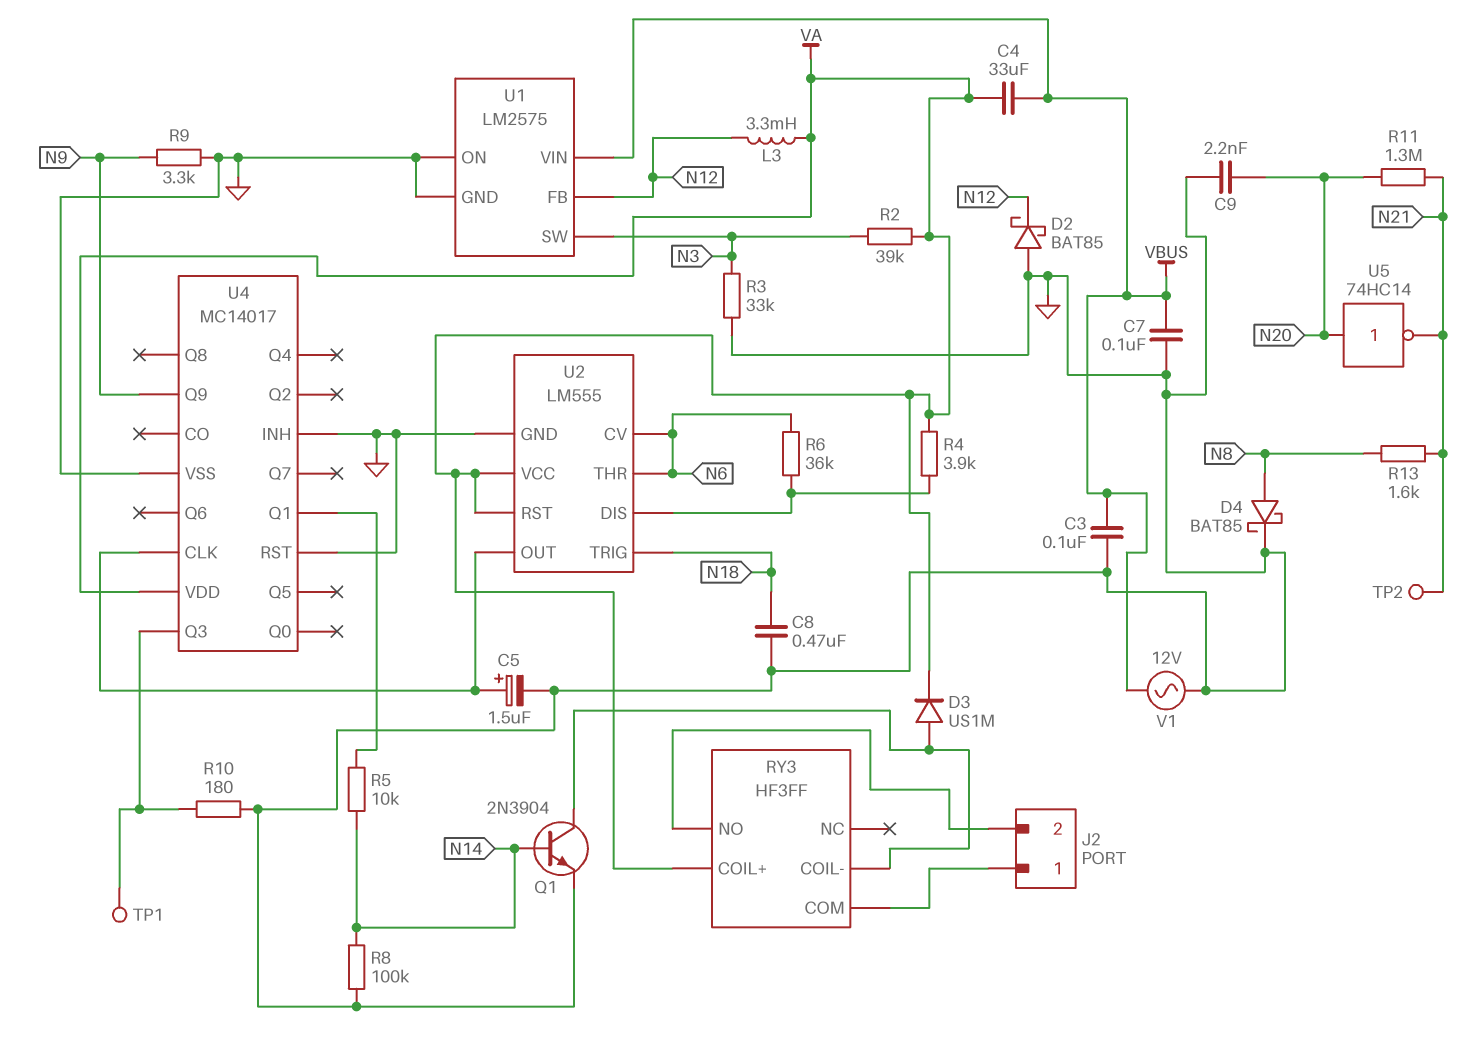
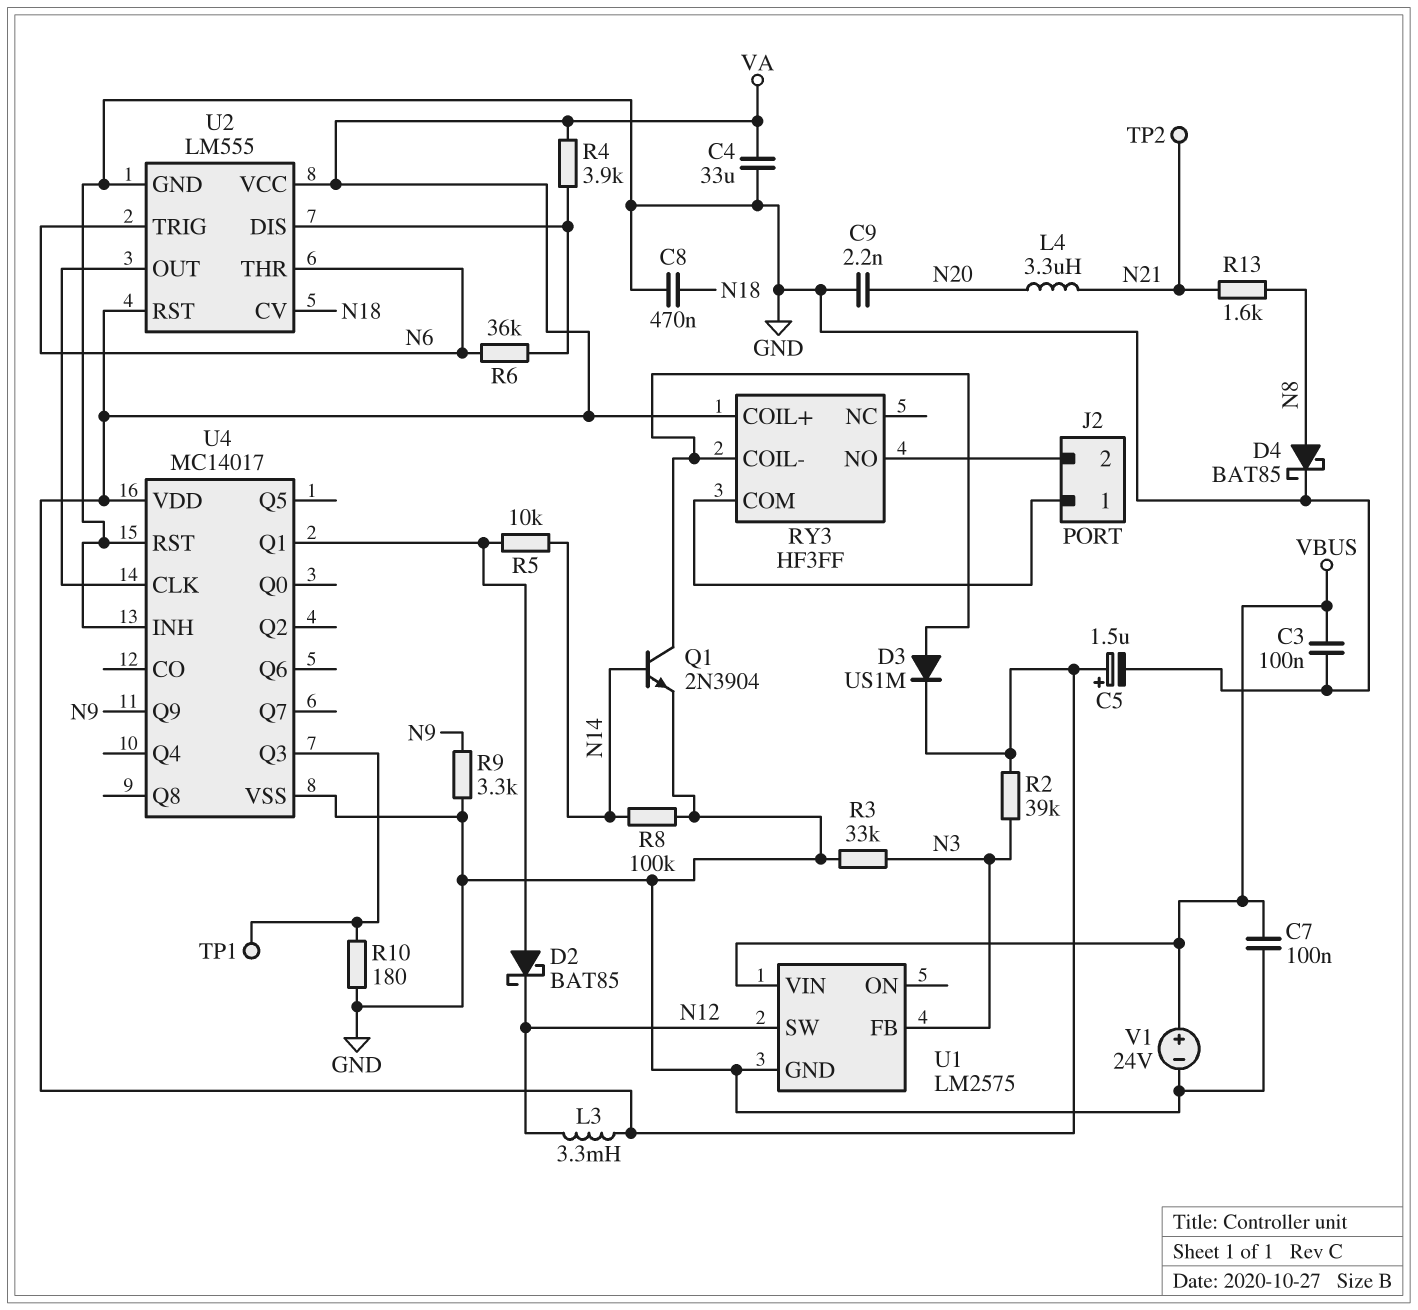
C4: 33uF (VA, VBUS) -> 33uF (GND, VA)
C5: 1.5uF (plus U2/OUT, minus GND) -> 1.5uF (plus VA, minus GND)
D2: schottky BAT85 (A GND, K N12) -> schottky BAT85 (A U4/Q1, K N12)
L4: none -> 3.3uH (N20, N21)
R11: 1.3M (N20, N21) -> none
U1 pin FB: N12 -> N3
U1 pin ON: GND -> none
U1 pin SW: N3 -> N12
U2 pin CV: N6 -> N18
U2 pin TRIG: N18 -> N6
U5: NOT 74HC14 (in N20, out N21) -> none
V1: AC 12V (GND, VBUS) -> 24V (plus VBUS, minus GND)

